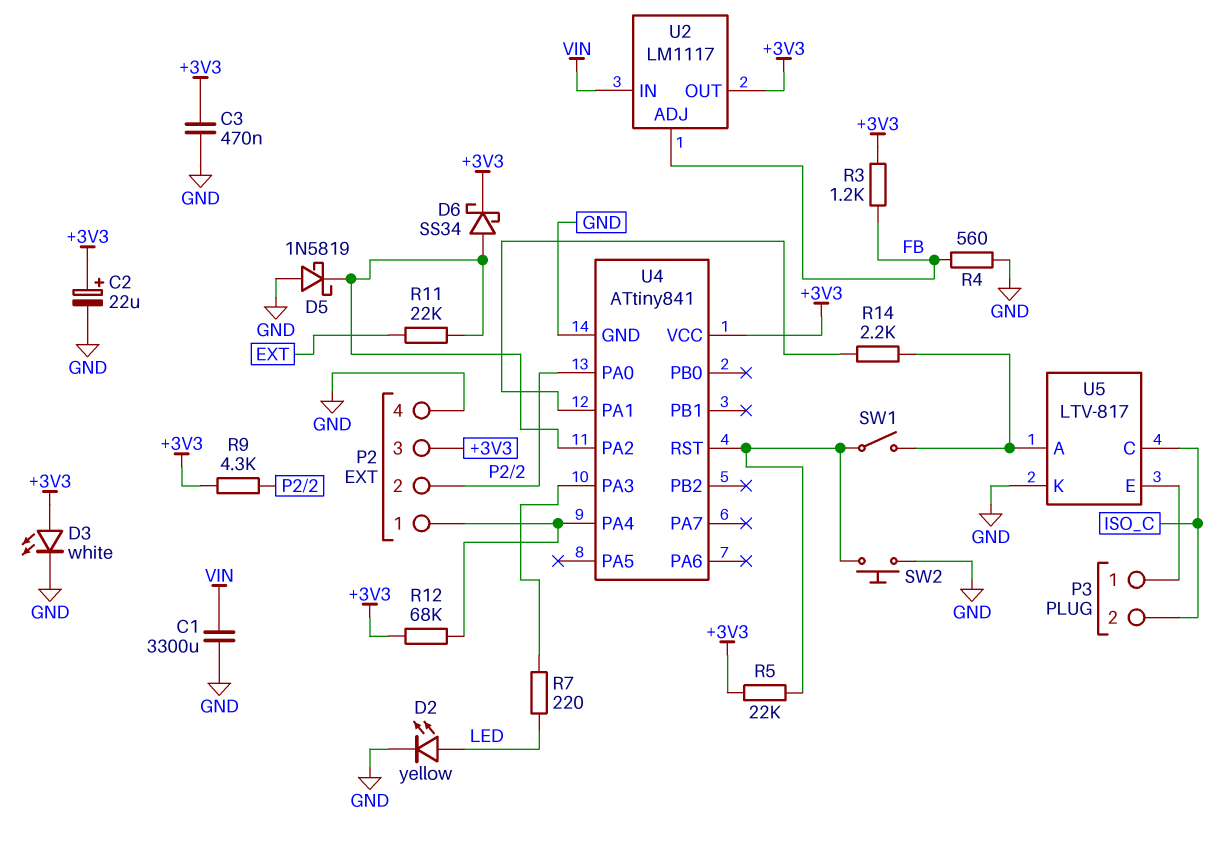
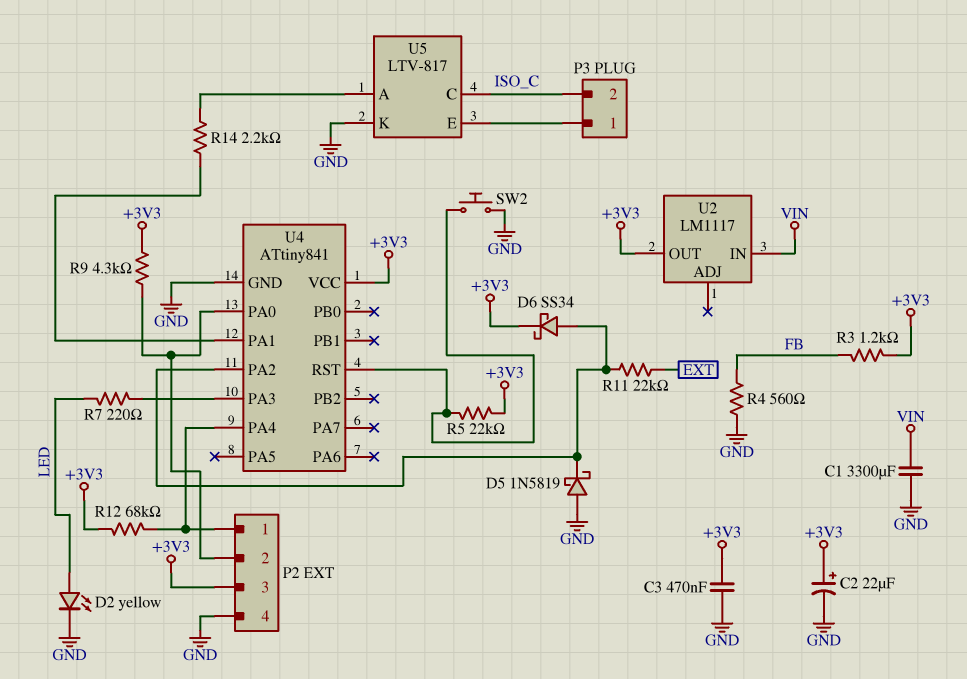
D3: LED white (A +3V3, K GND) -> none
SW1: switch (U4/RST, U5/A) -> none
U2 pin ADJ: FB -> none

